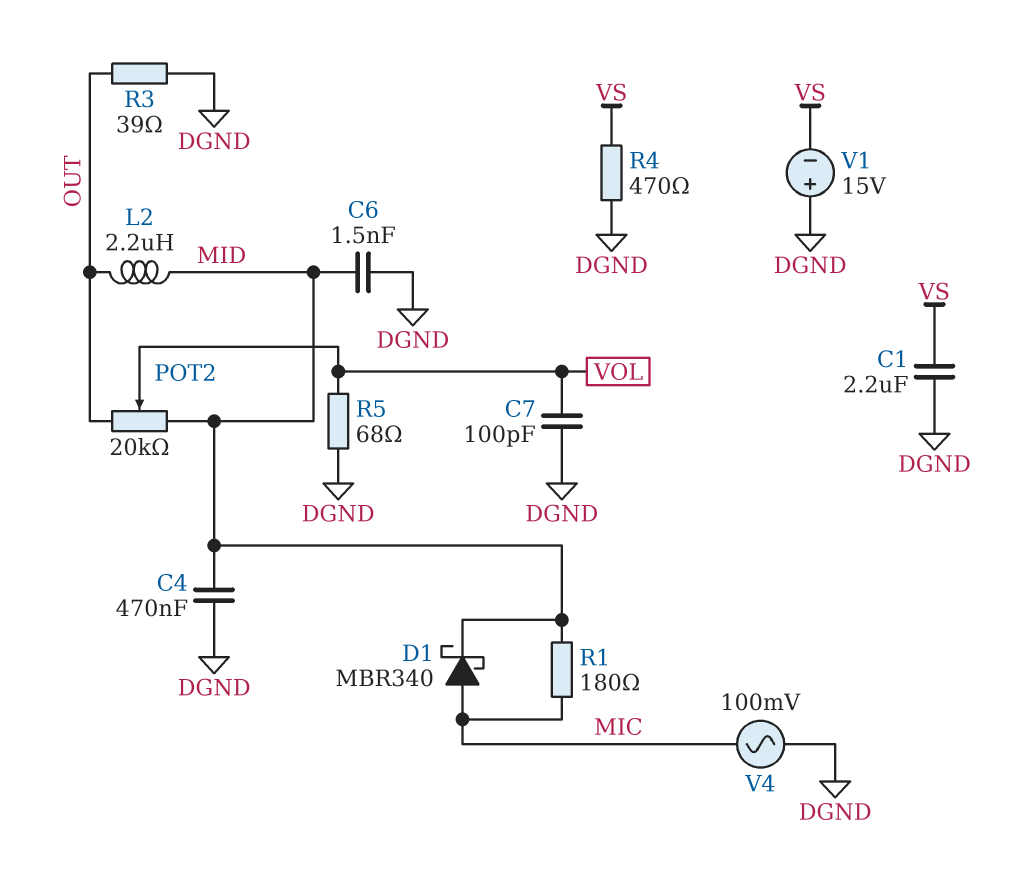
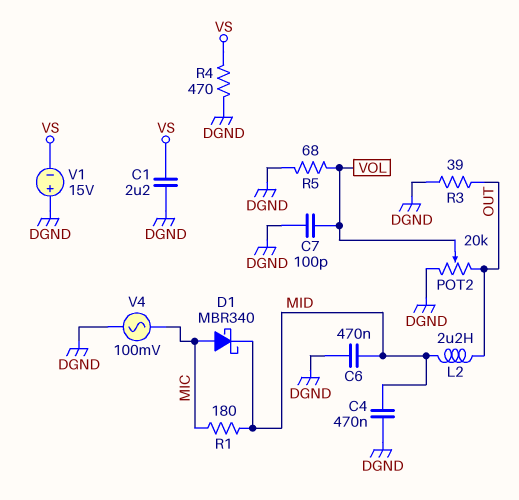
C6: 1.5nF (DGND, MID) -> 470nF (DGND, MID)
POT2: 20k (MID, OUT, wiper VOL) -> 20k (DGND, OUT, wiper VOL)

